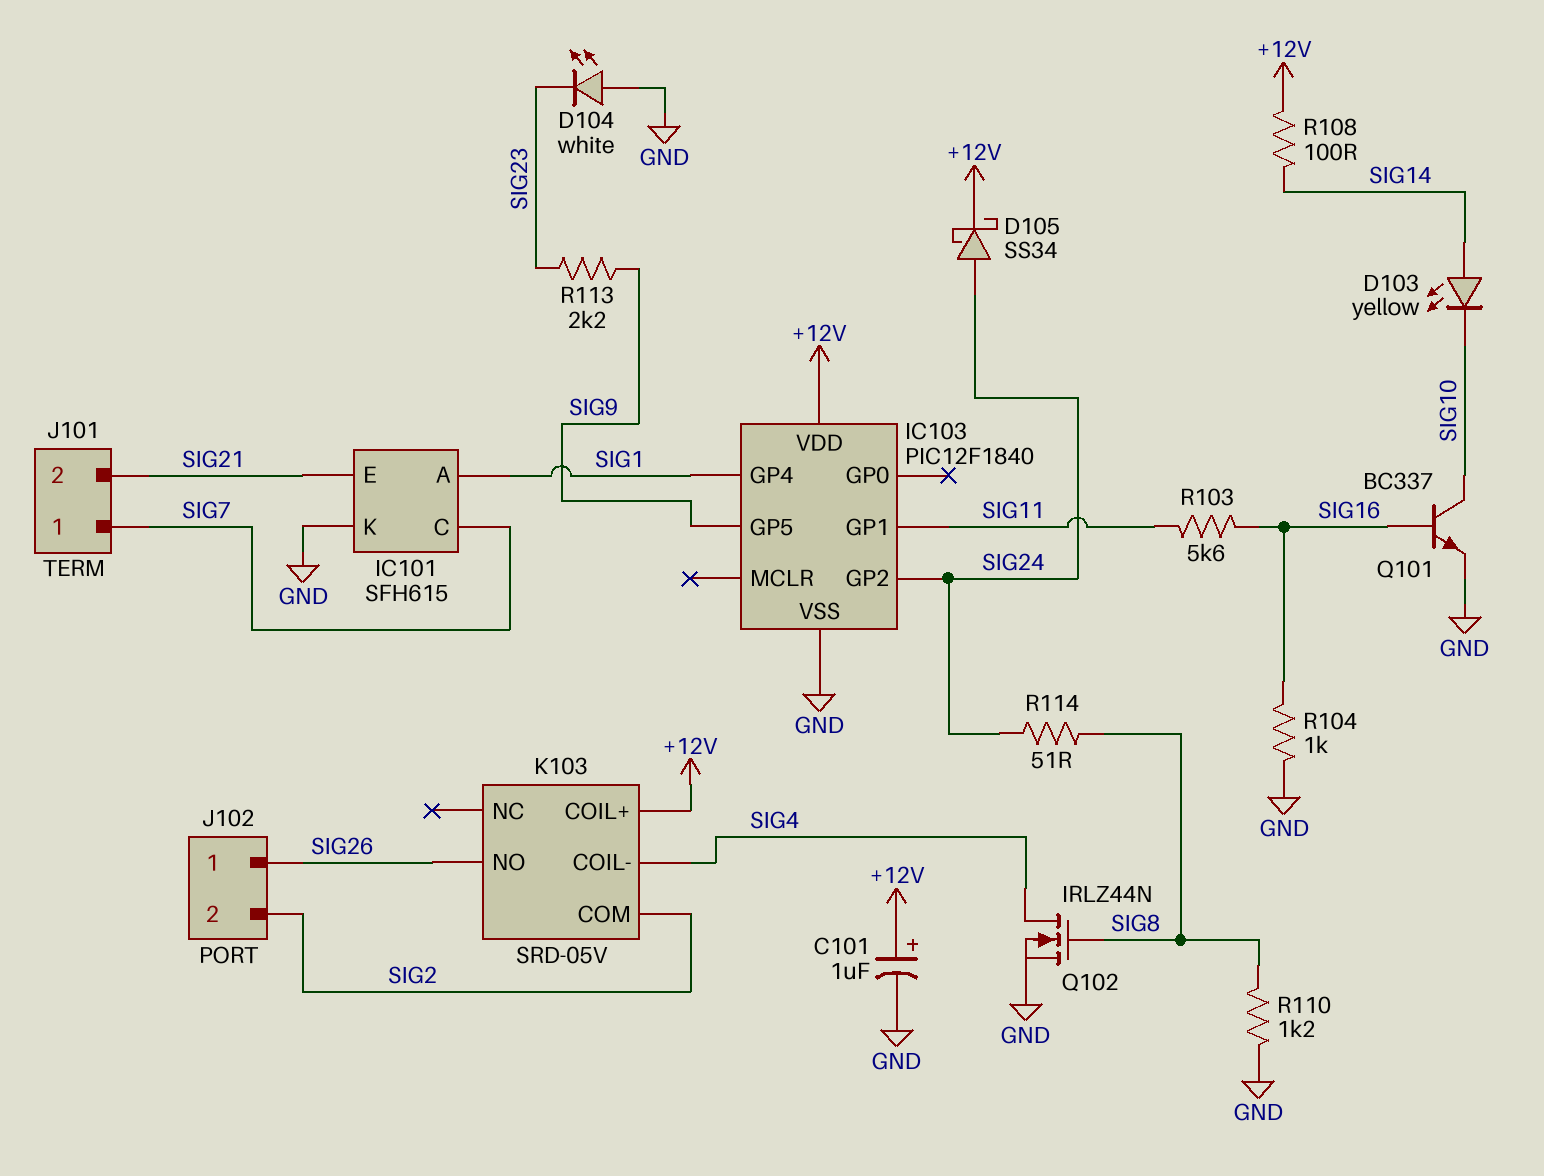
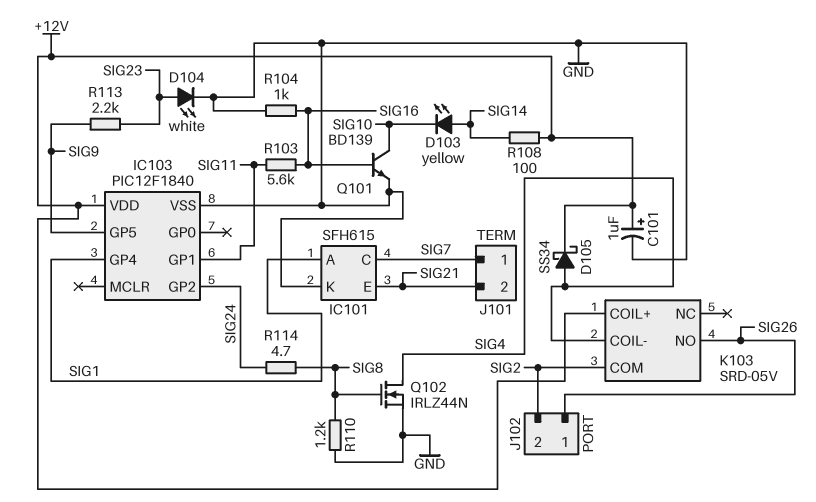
D104: LED white (A GND, K SIG23) -> LED white (A SIG23, K GND)
D105: schottky SS34 (A SIG24, K +12V) -> schottky SS34 (A SIG4, K +12V)
Q101: NPN BC337 (B SIG16, C SIG10, E GND) -> NPN BD139 (B SIG16, C SIG10, E GND)
R114: 51 (SIG8, SIG24) -> 4.7 (SIG8, SIG24)

